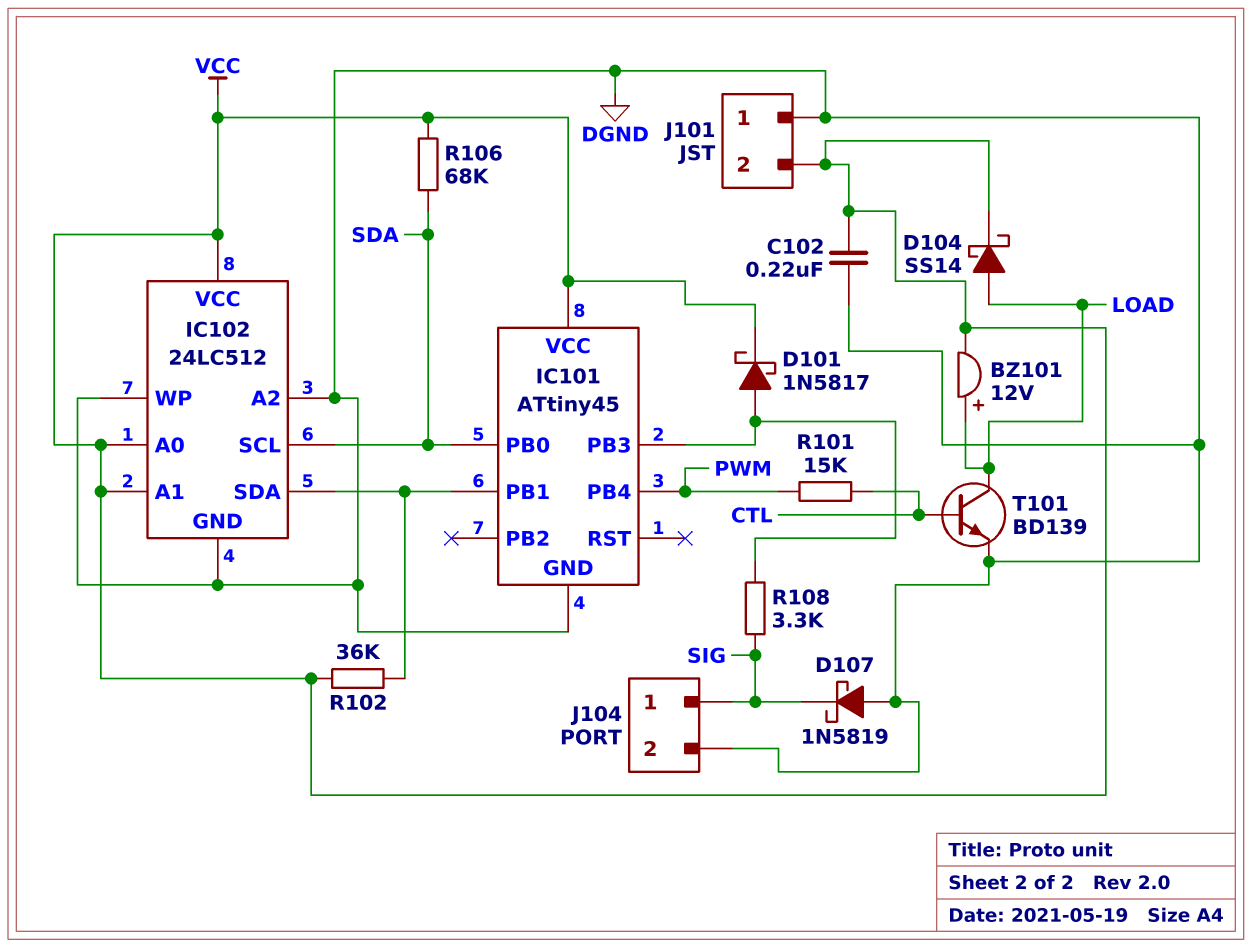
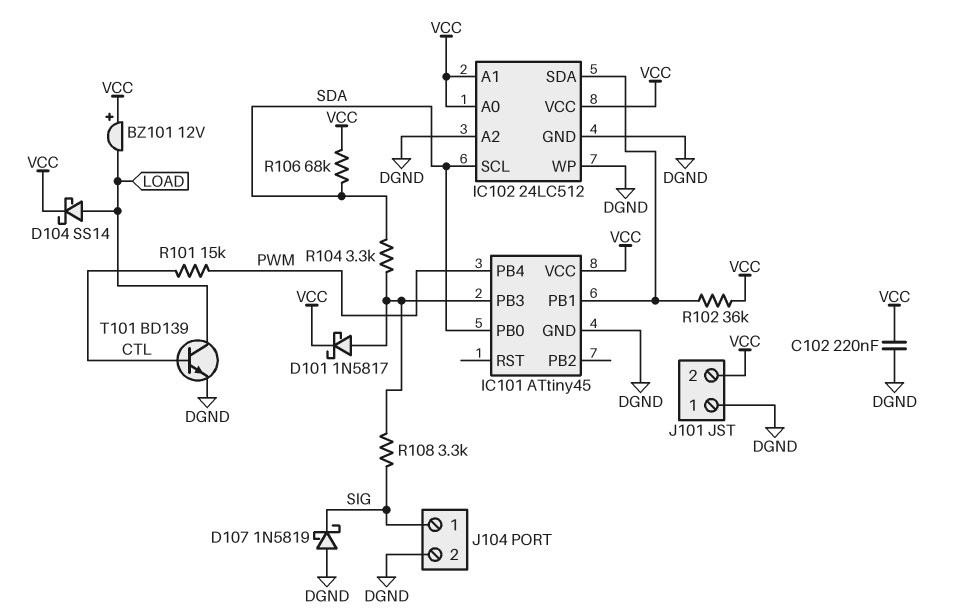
BZ101: buzzer 12V (plus LOAD, minus VCC) -> buzzer 12V (plus VCC, minus LOAD)
R104: none -> 3.3k (IC101/PB3, SDA)

